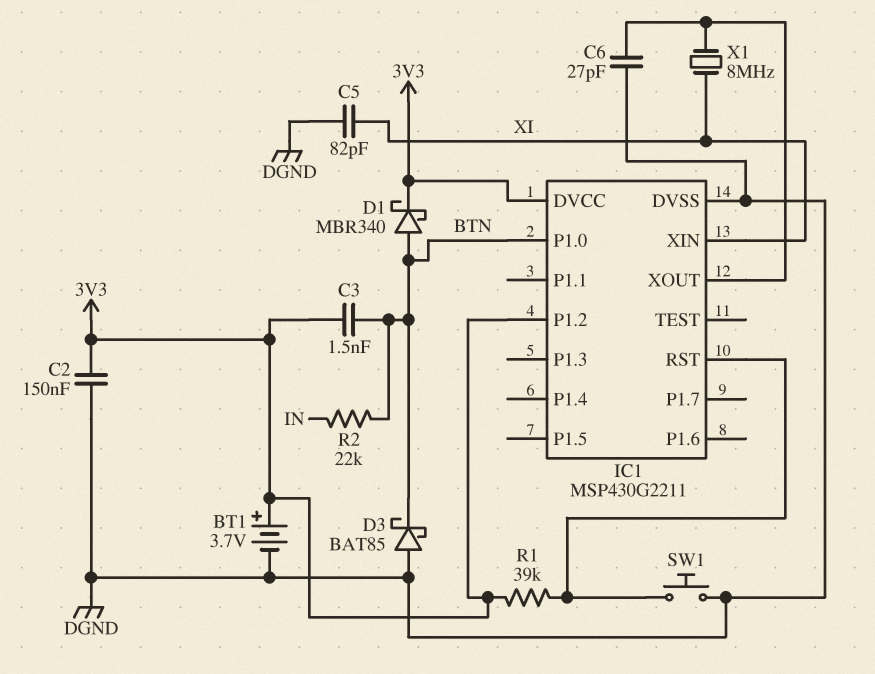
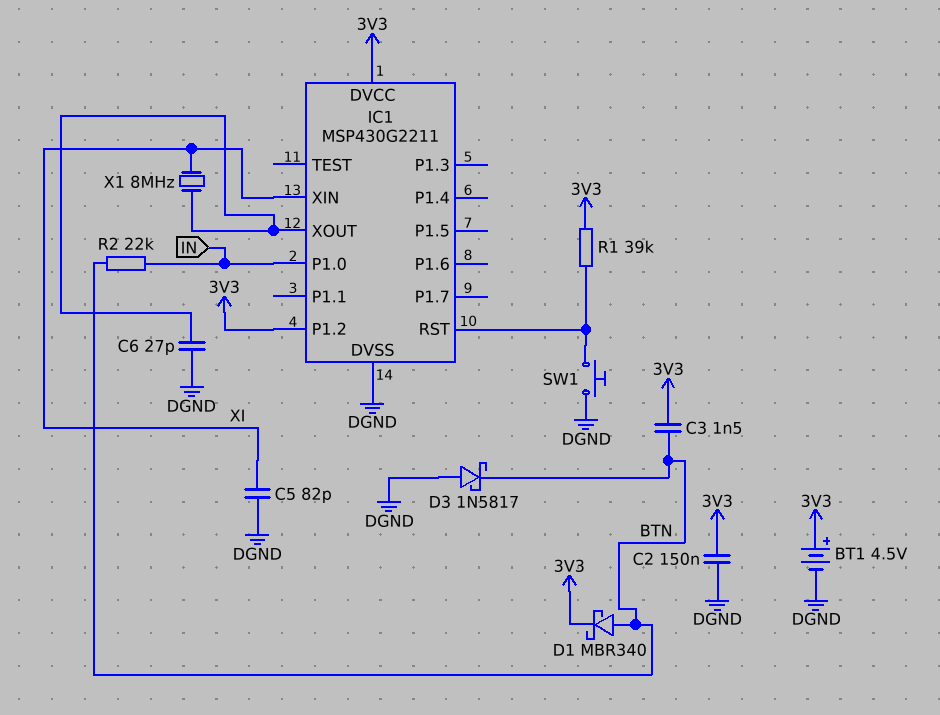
BT1: 3.7V (plus 3V3, minus DGND) -> 4.5V (plus 3V3, minus DGND)
D3: schottky BAT85 (A DGND, K BTN) -> schottky 1N5817 (A DGND, K BTN)
IC1 pin P1.0: BTN -> IN

